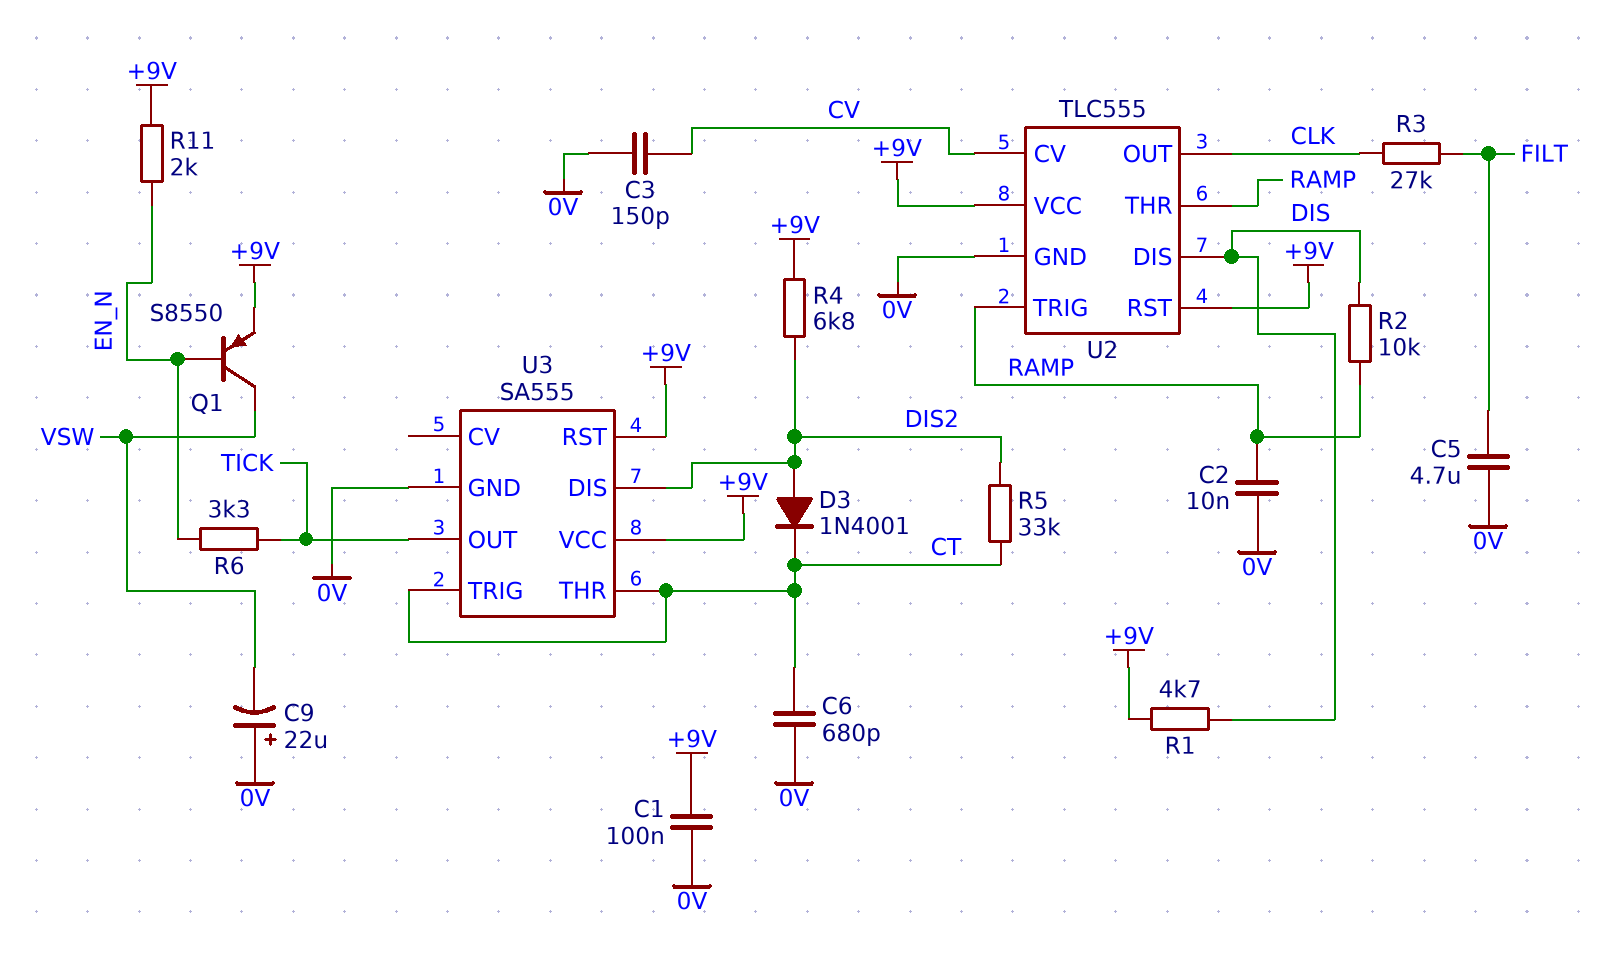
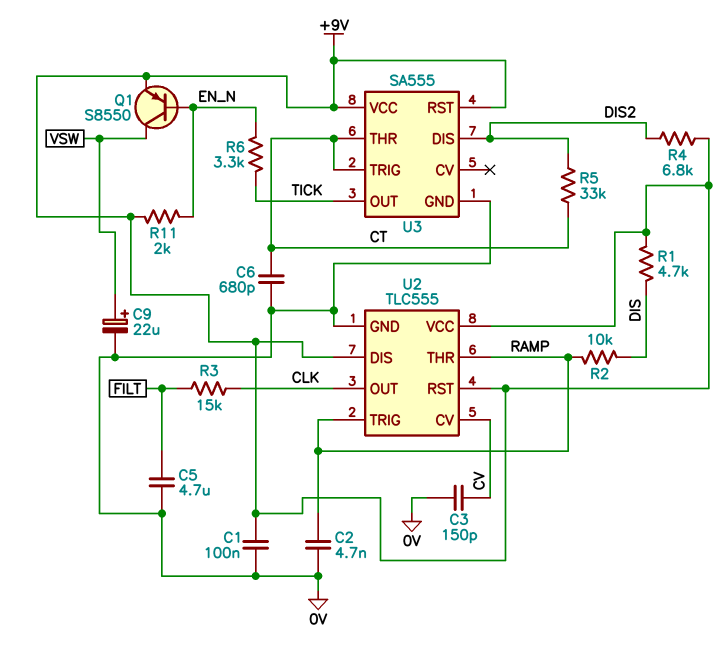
C2: 10nF (0V, RAMP) -> 4.7nF (0V, RAMP)
C9: 22uF (plus 0V, minus VSW) -> 22uF (plus VSW, minus 0V)
D3: diode 1N4001 (A DIS2, K CT) -> none
R3: 27k (CLK, FILT) -> 15k (CLK, FILT)
U2 pin DIS: DIS -> +9V

